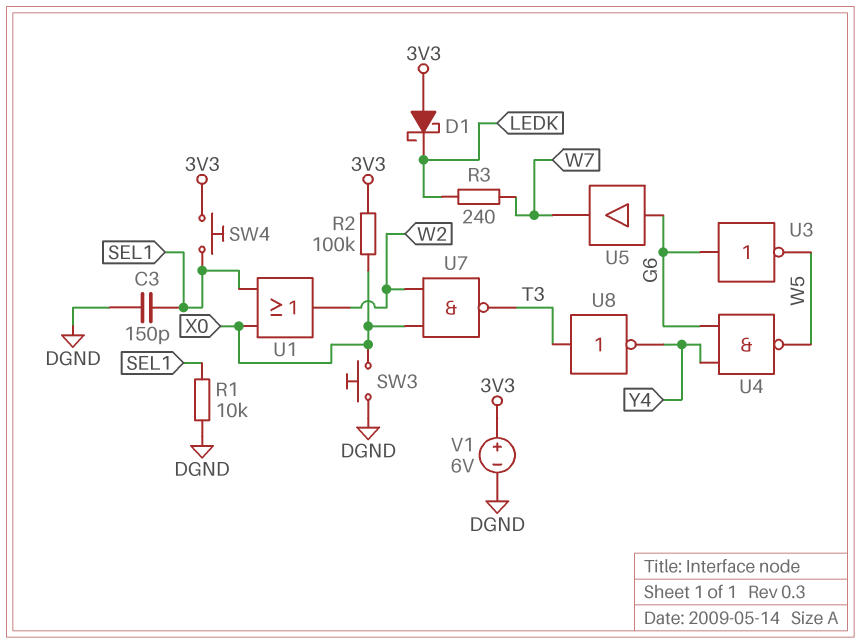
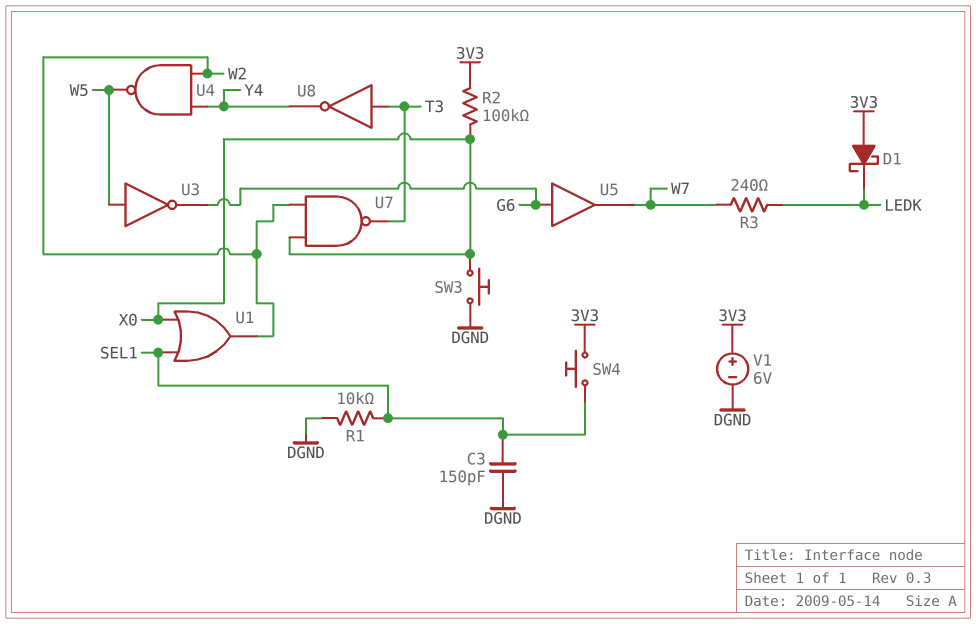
U3: NOT (in G6, out W5) -> NOT (in W5, out G6)
U4: NAND (in G6, in Y4, out W5) -> NAND (in W2, in Y4, out W5)

